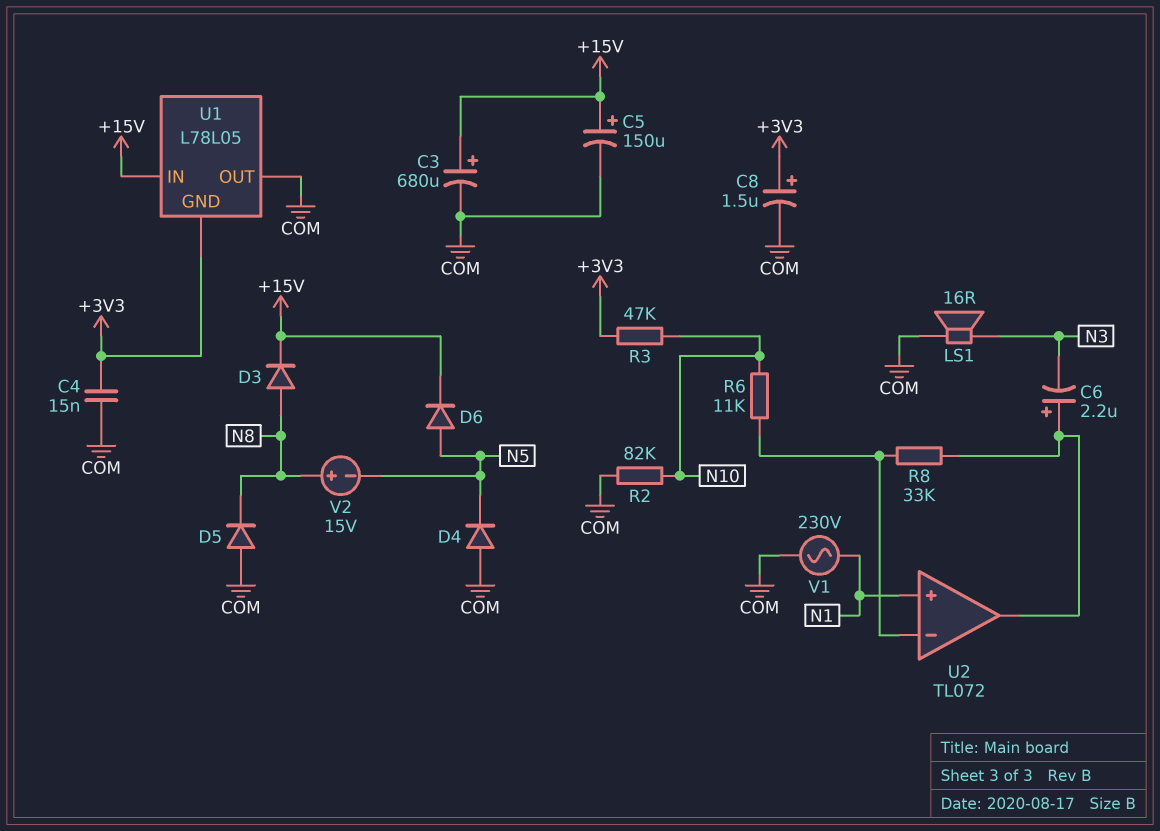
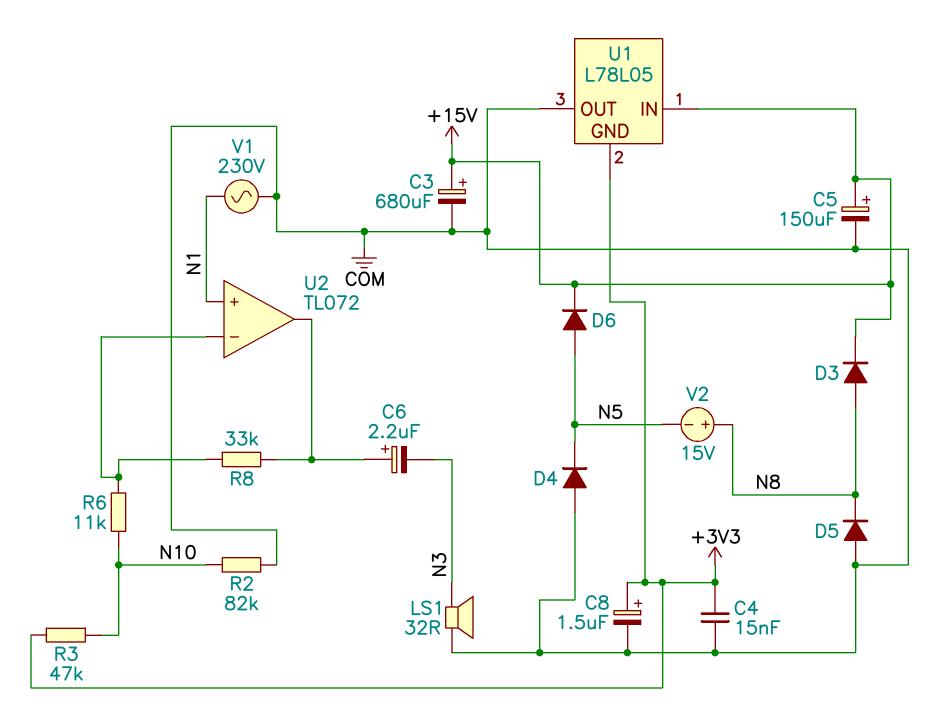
LS1: speaker 16R (COM, N3) -> speaker 32R (COM, N3)

